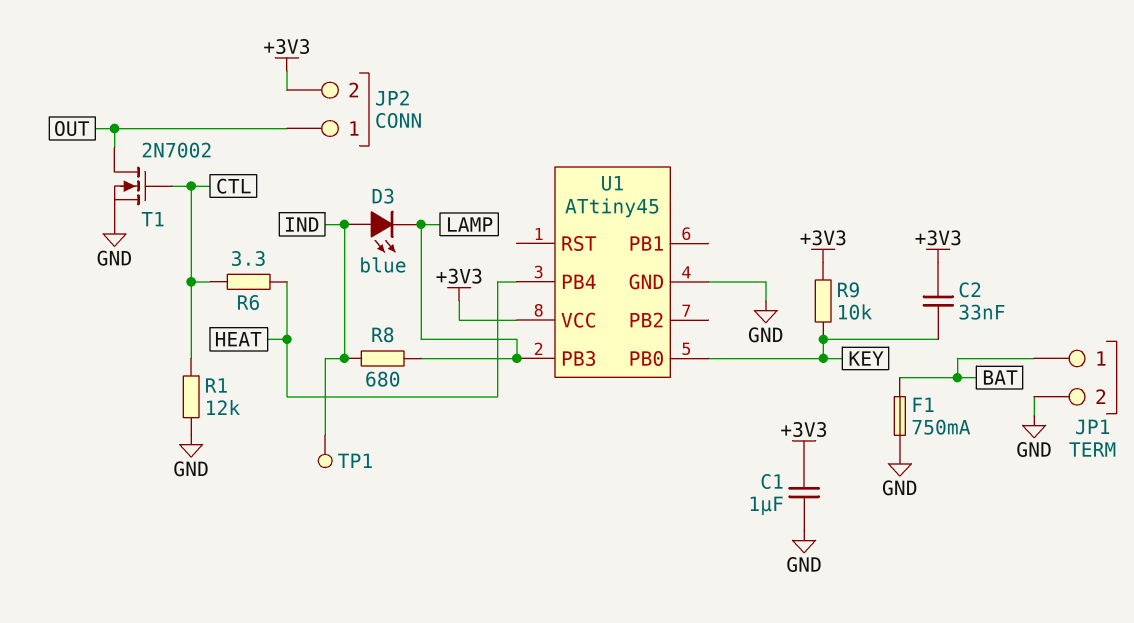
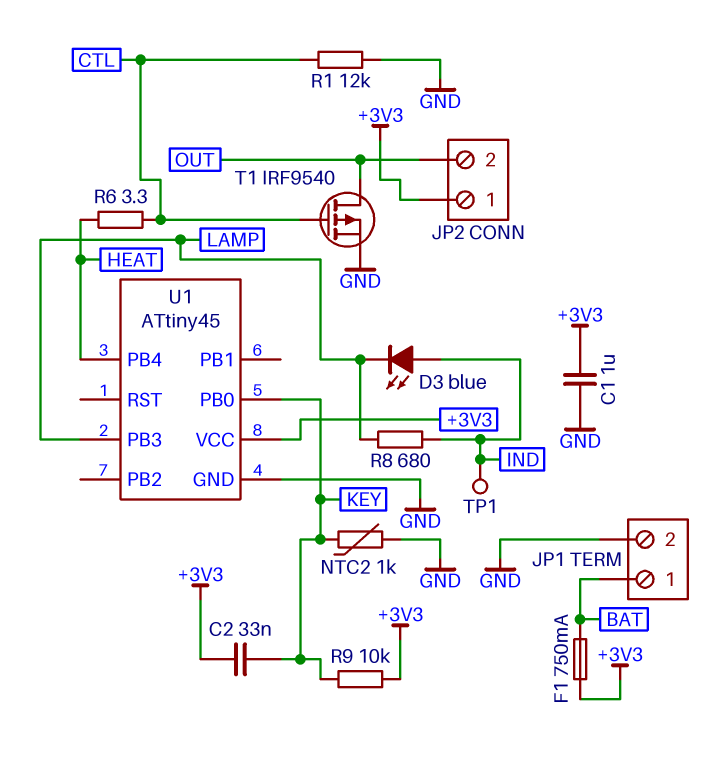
F1: 750mA (BAT, GND) -> 750mA (+3V3, BAT)
JP2 pin 1: OUT -> +3V3
JP2 pin 2: +3V3 -> OUT
NTC2: none -> 1k (GND, KEY)
T1: NMOS 2N7002 (G CTL, D OUT, S GND) -> PMOS IRF9540 (G CTL, D OUT, S GND)

